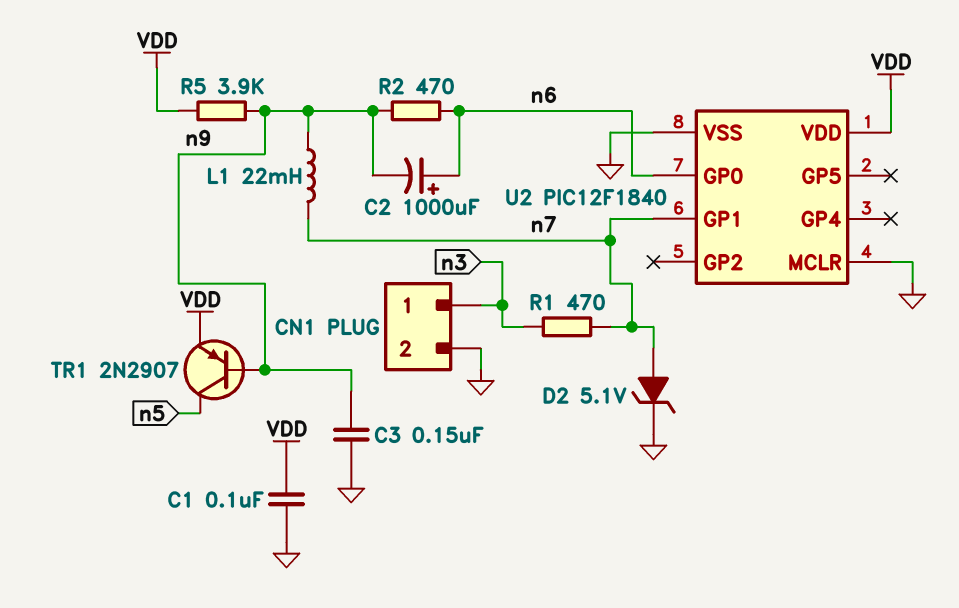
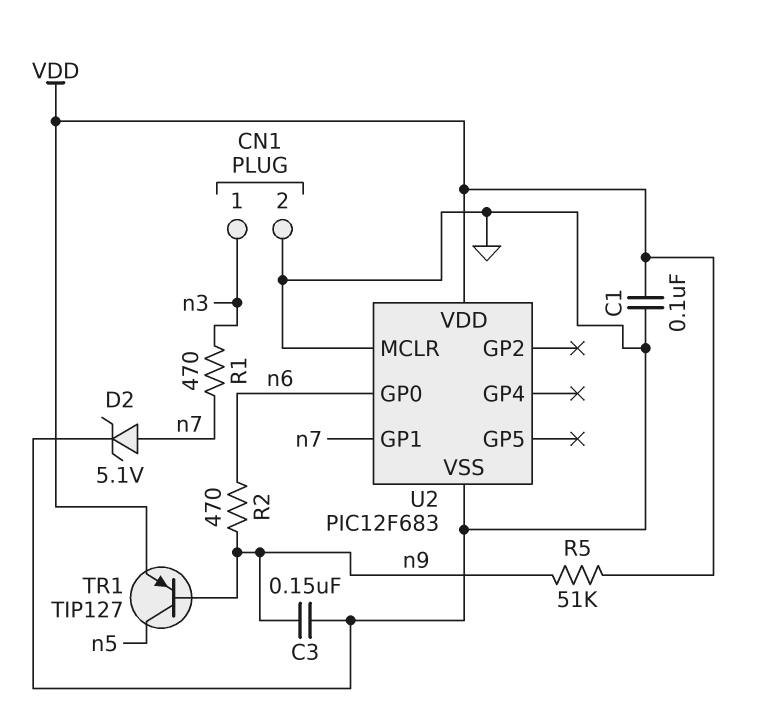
C2: 1000uF (plus n6, minus n9) -> none
L1: 22mH (n7, n9) -> none
R5: 3.9k (VDD, n9) -> 51k (VDD, n9)
TR1: PNP 2N2907 (B n9, C n5, E VDD) -> PNP TIP127 (B n9, C n5, E VDD)
U2: PIC12F1840 -> PIC12F683

